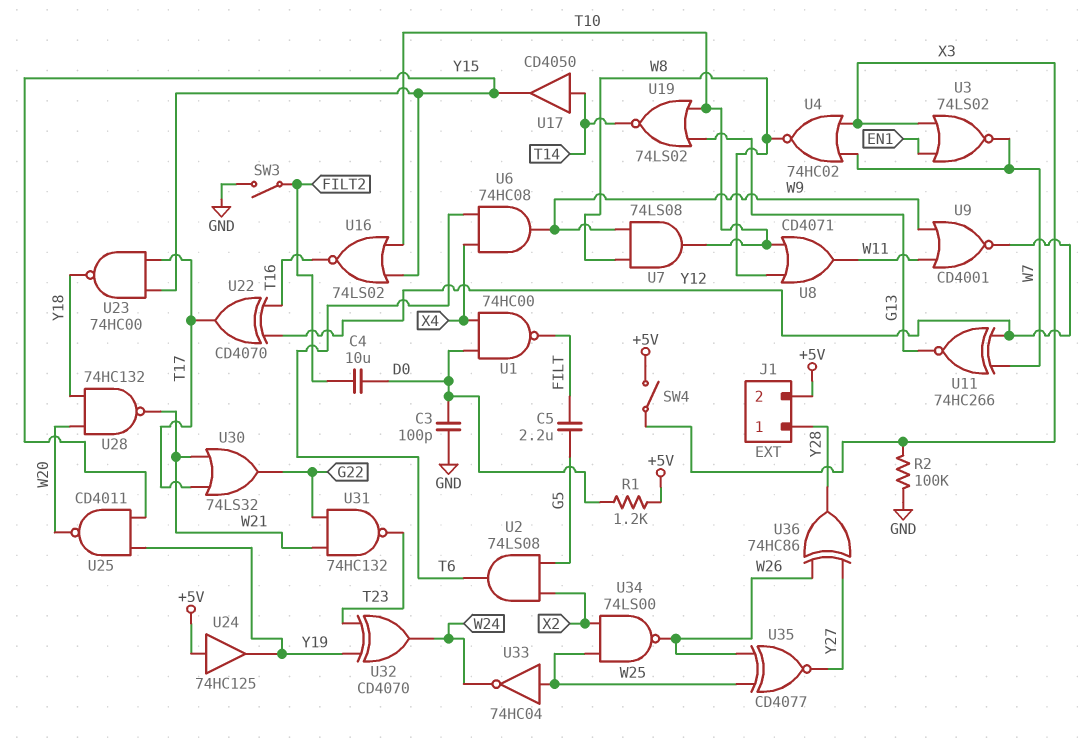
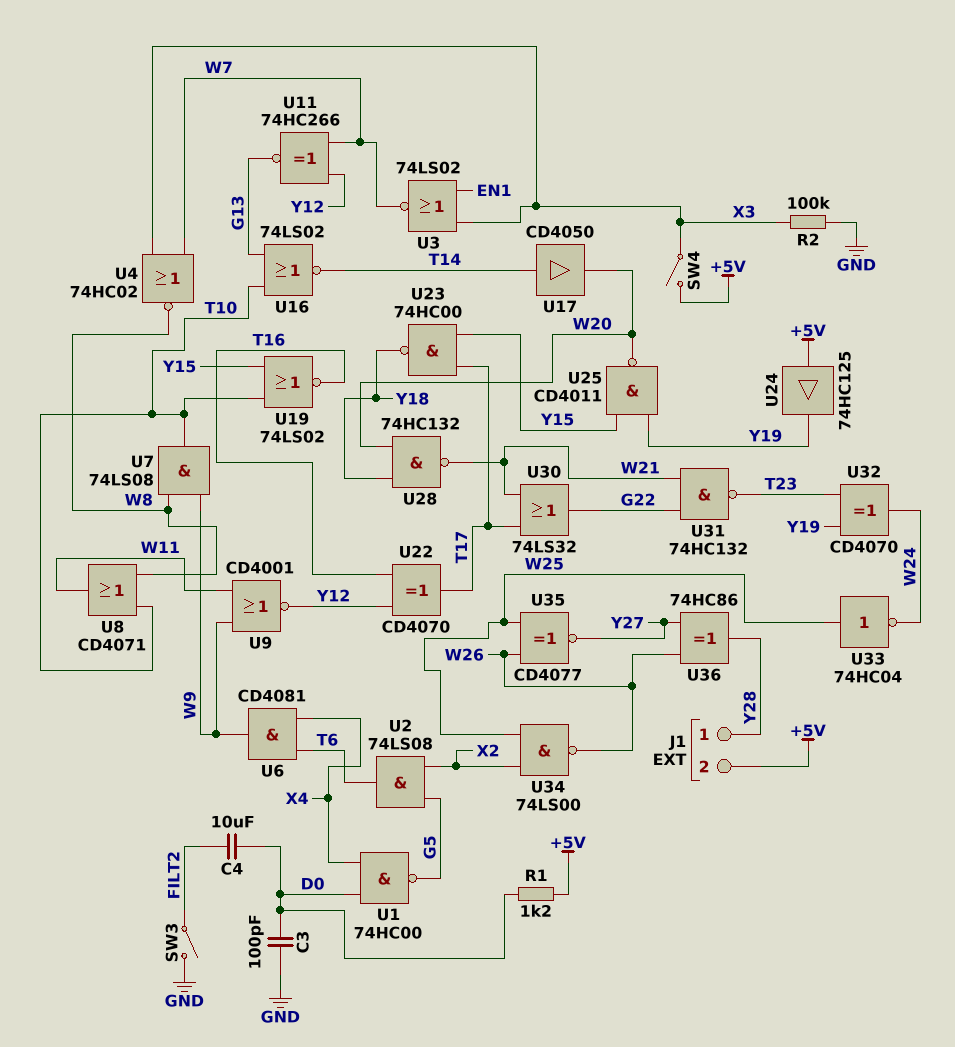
C5: 2.2uF (FILT, G5) -> none
U1: NAND 74HC00 (in D0, in X4, out FILT) -> NAND 74HC00 (in D0, in X4, out G5)
U6: AND 74HC08 (in T6, in X4, out W9) -> AND CD4081 (in T6, in X4, out W9)
U16: NOR 74LS02 (in T10, in Y15, out T16) -> NOR 74LS02 (in G13, in T10, out T14)
U17: buffer CD4050 (in T14, out Y15) -> buffer CD4050 (in T14, out W20)
U19: NOR 74LS02 (in G13, in T10, out T14) -> NOR 74LS02 (in T10, in Y15, out T16)

